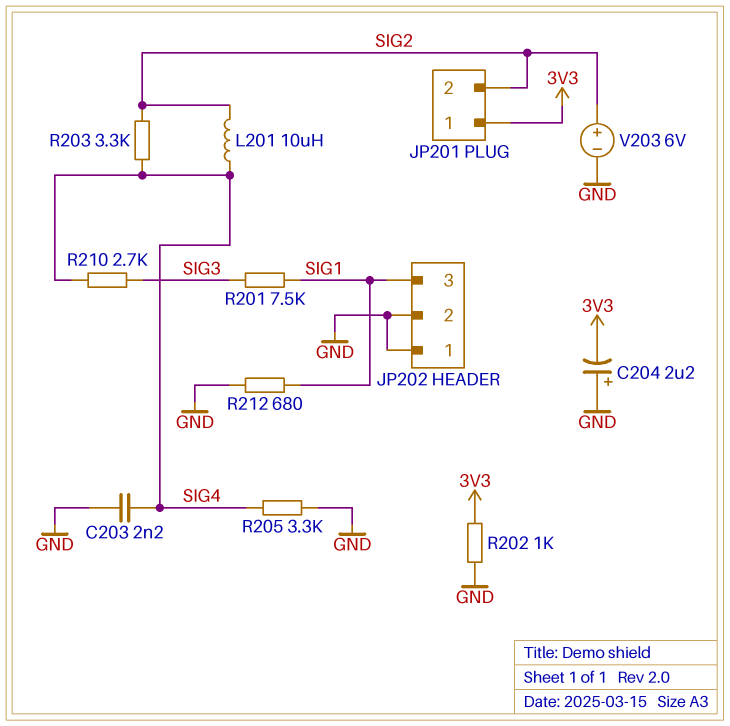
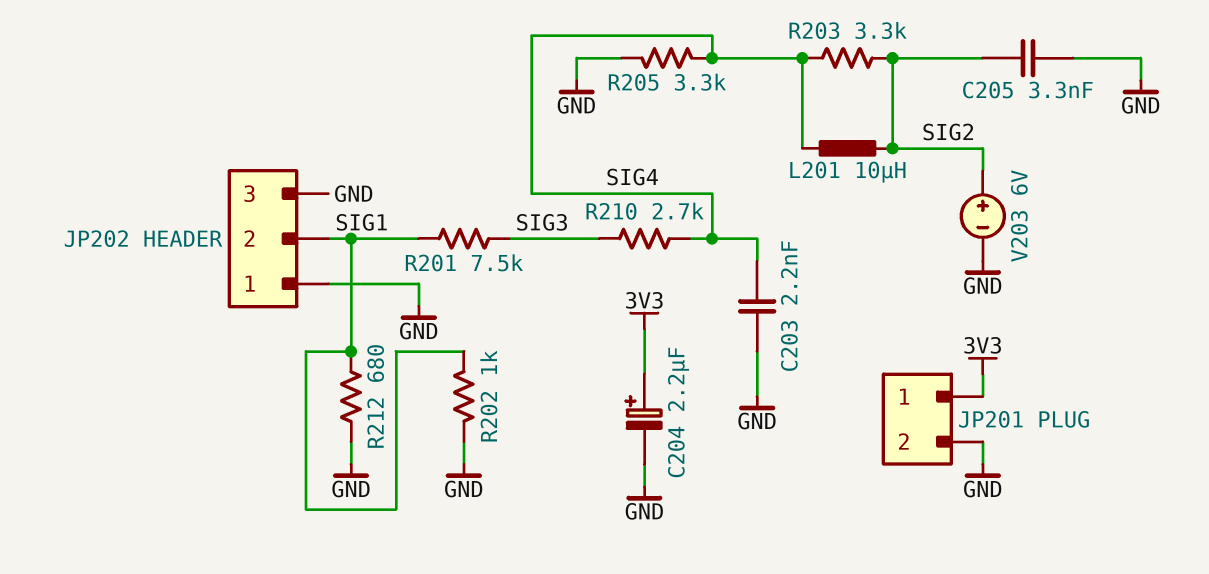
C204: 2.2uF (plus GND, minus 3V3) -> 2.2uF (plus 3V3, minus GND)
C205: none -> 3.3nF (GND, SIG2)
JP201 pin 2: SIG2 -> GND
JP202 pin 2: GND -> SIG1
JP202 pin 3: SIG1 -> GND
R202: 1k (3V3, GND) -> 1k (GND, SIG1)

